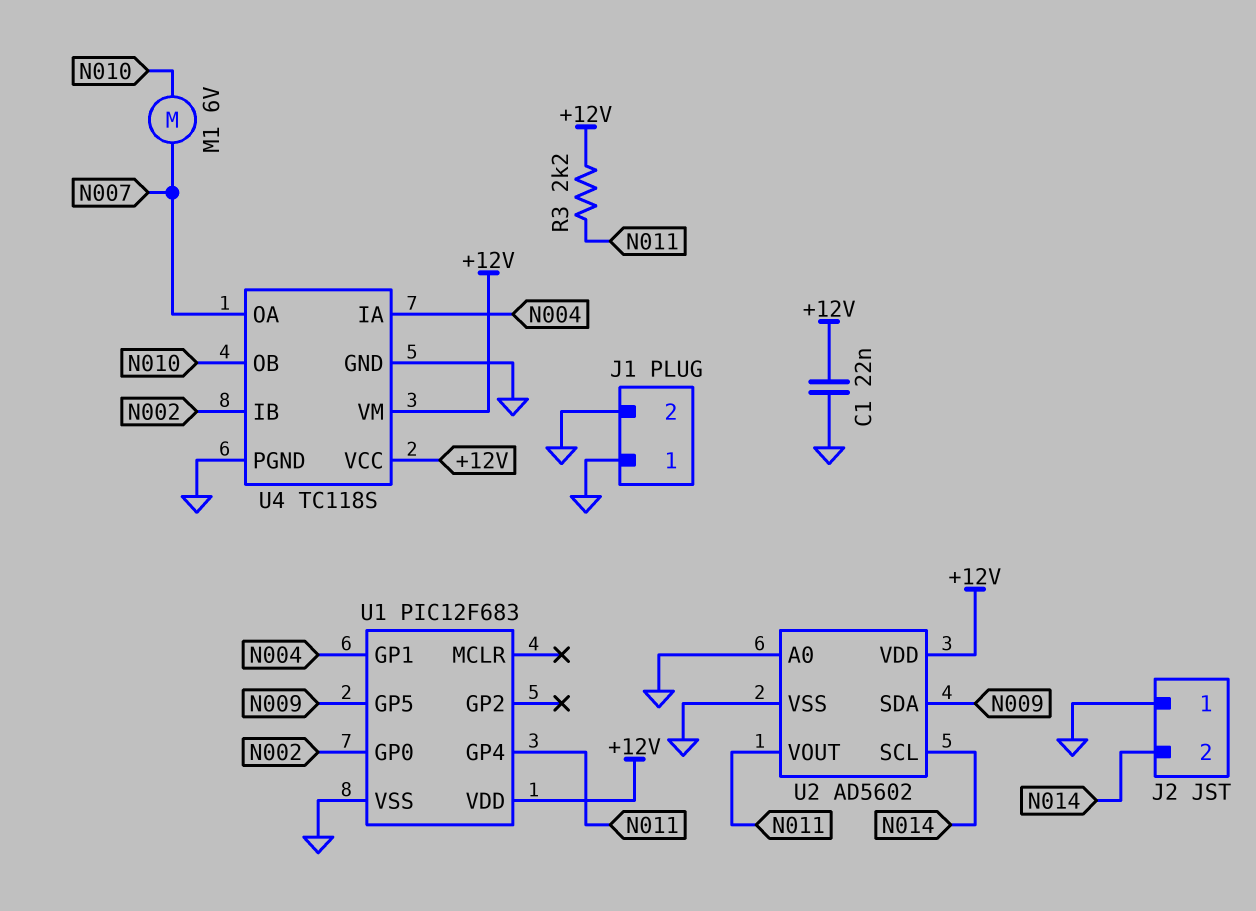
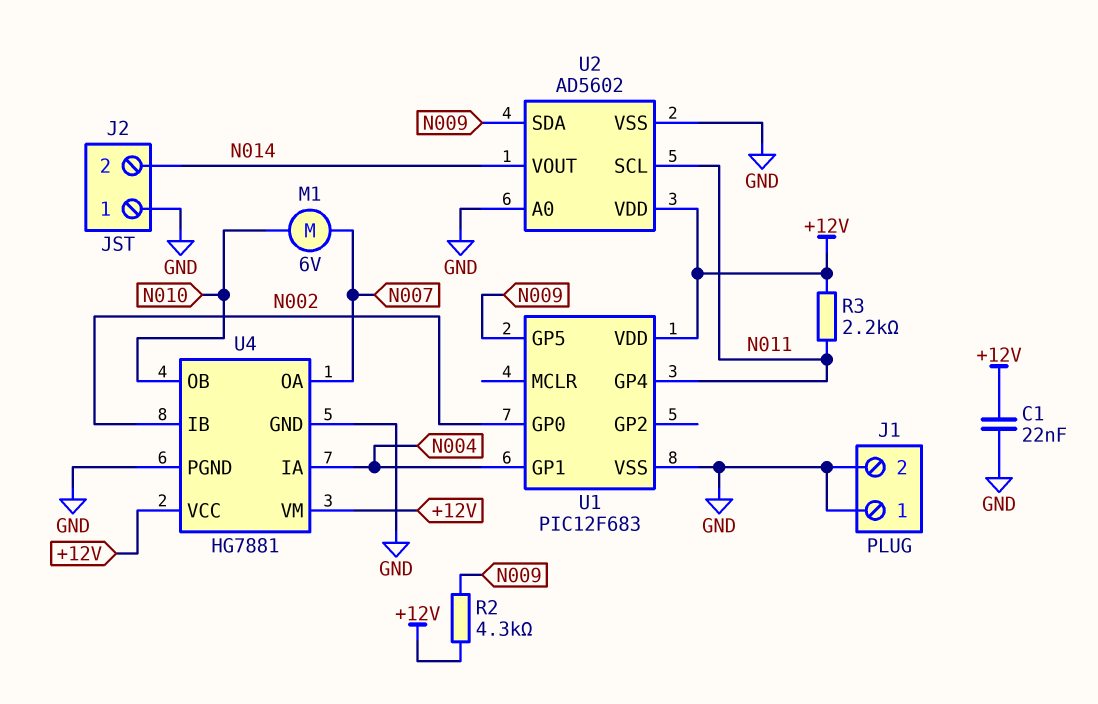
R2: none -> 4.3k (+12V, N009)
U2 pin SCL: N014 -> N011
U2 pin VOUT: N011 -> N014
U4: TC118S -> HG7881

